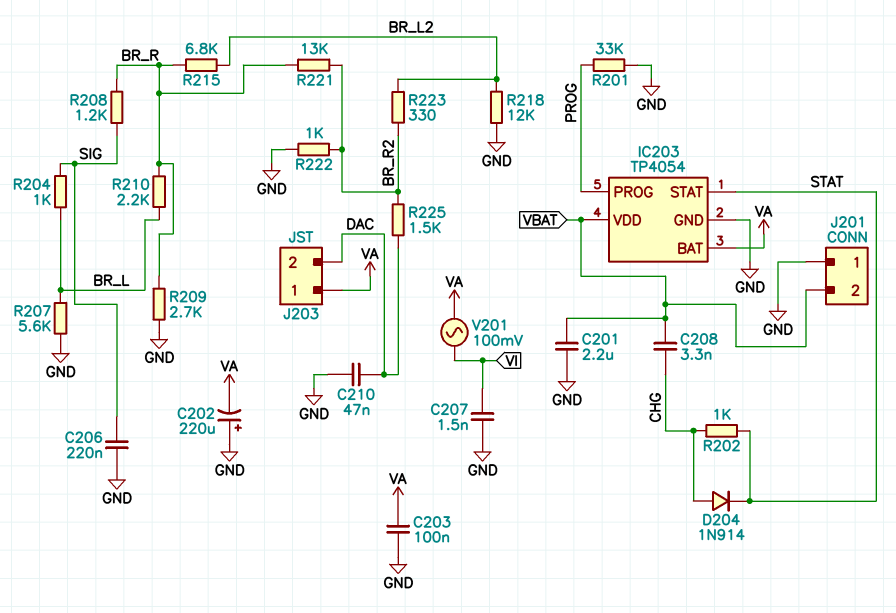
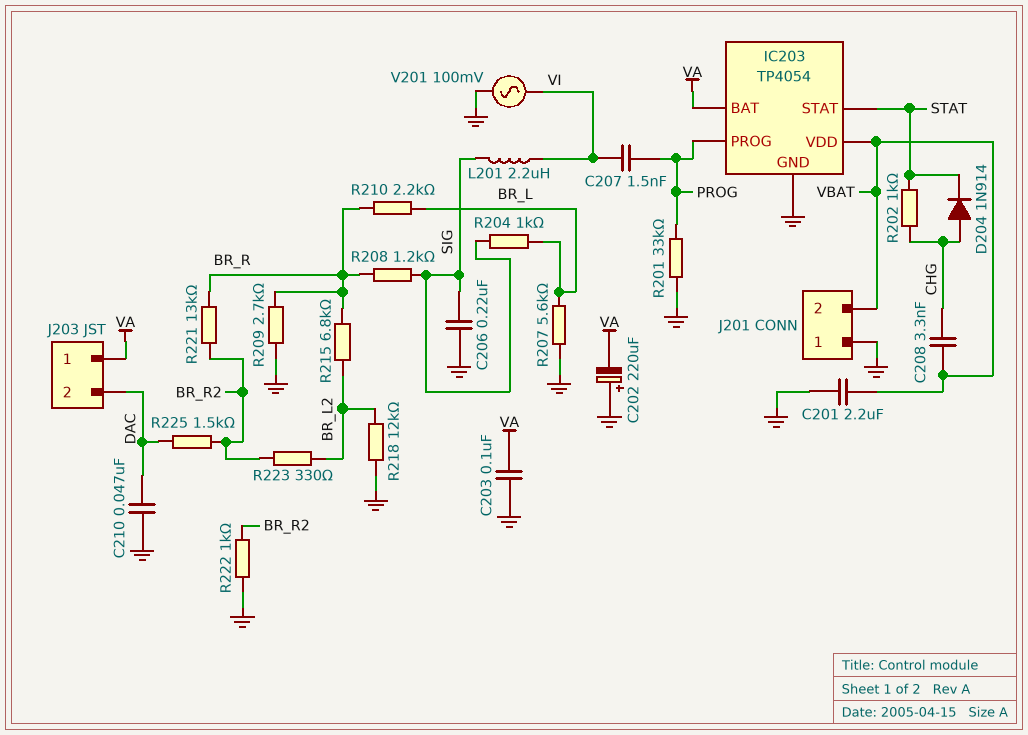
C207: 1.5nF (GND, VI) -> 1.5nF (PROG, VI)
L201: none -> 2.2uH (SIG, VI)
V201: AC 100mV (VA, VI) -> AC 100mV (GND, VI)

